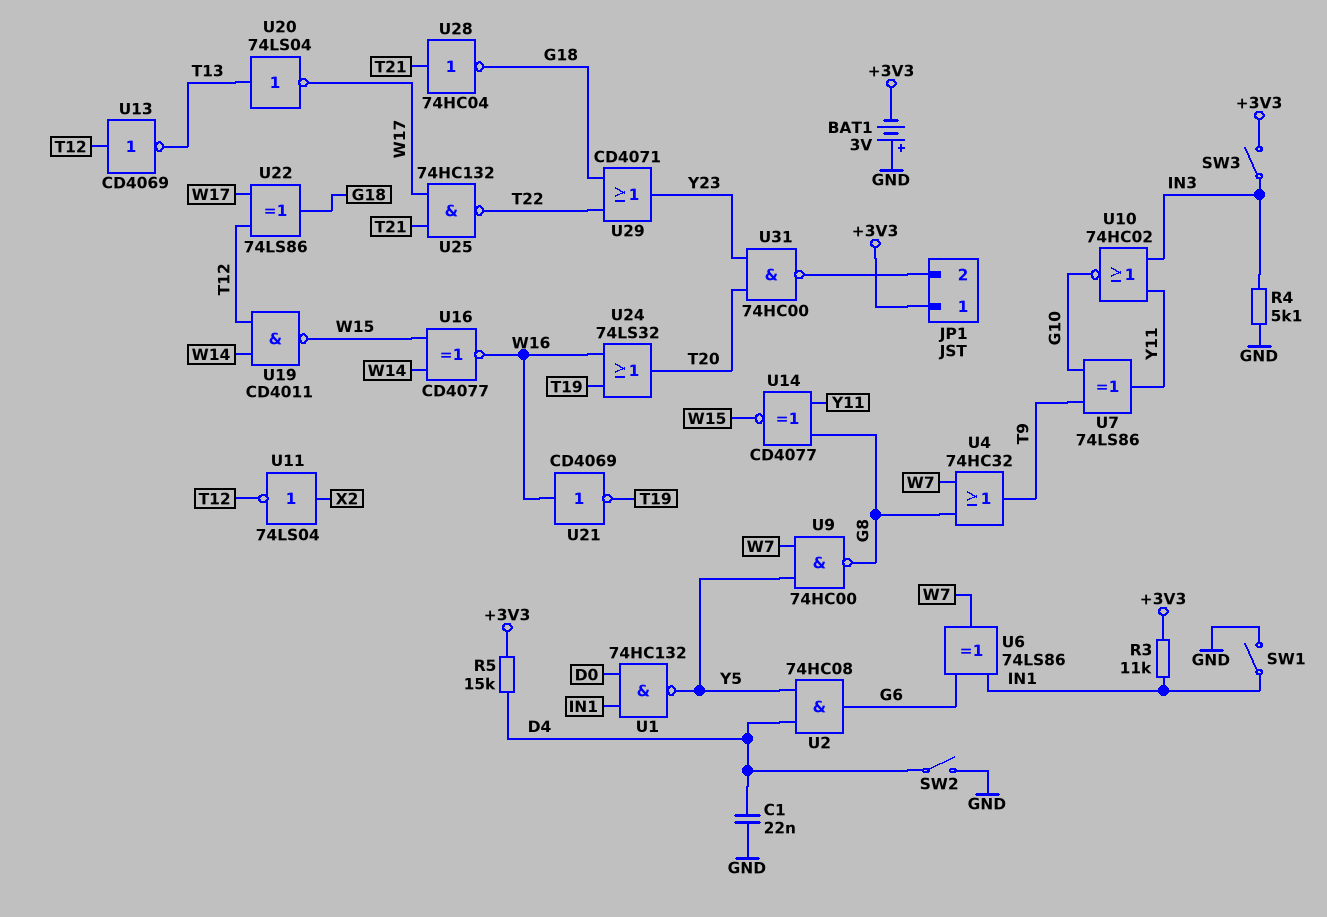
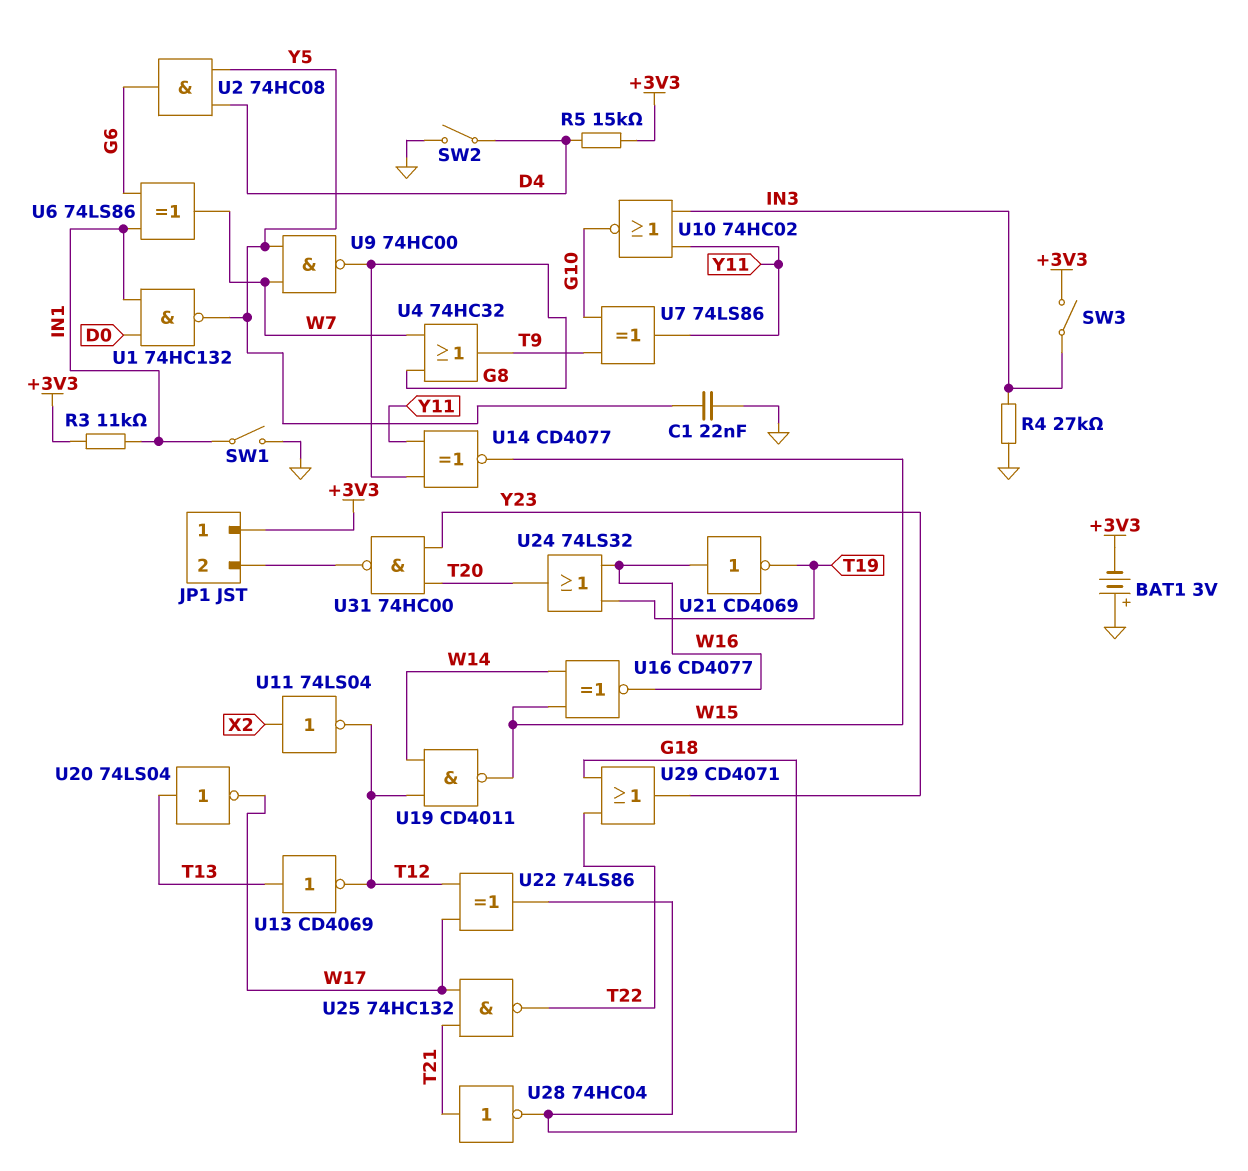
C1: 22nF (D4, GND) -> 22nF (GND, Y5)
R4: 5.1k (GND, IN3) -> 27k (GND, IN3)
U13: NOT CD4069 (in T12, out T13) -> NOT CD4069 (in T13, out T12)

